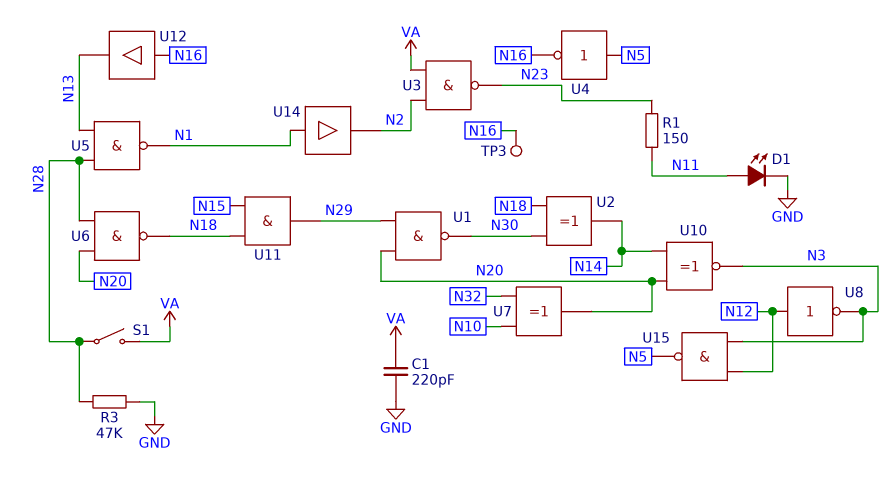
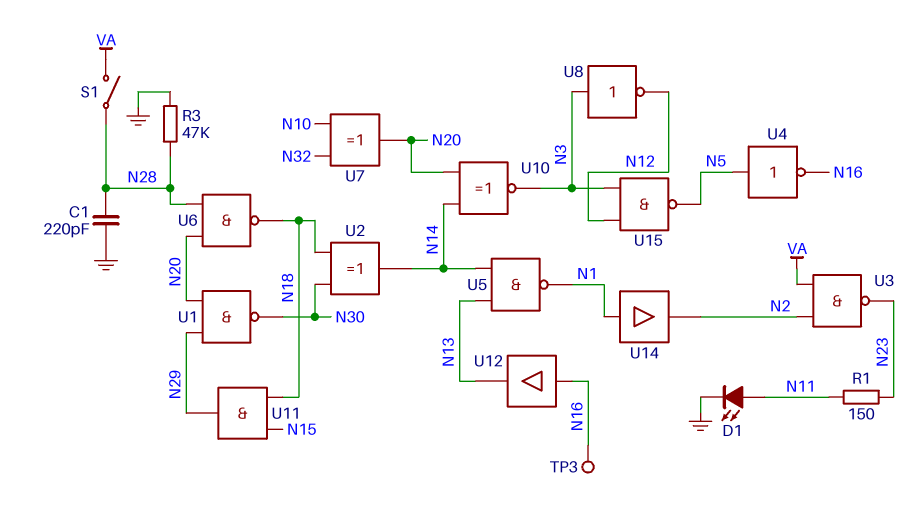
C1: 220pF (GND, VA) -> 220pF (GND, N28)
U5: NAND (in N13, in N28, out N1) -> NAND (in N13, in N14, out N1)
U8: NOT (in N12, out N3) -> NOT (in N3, out N12)

